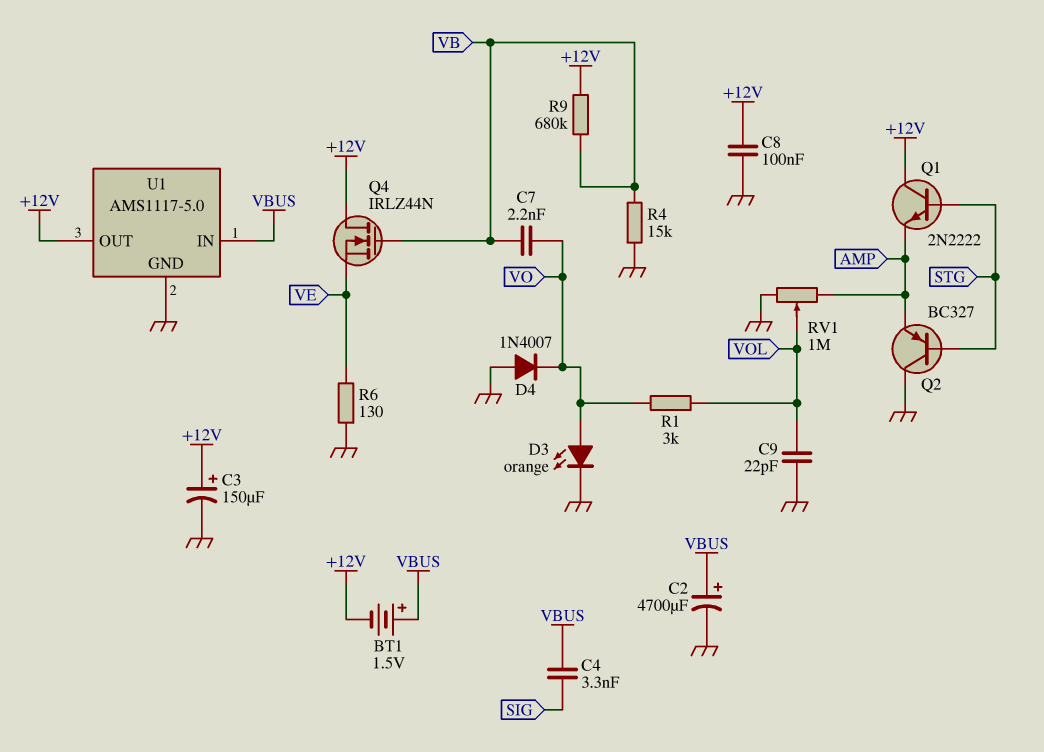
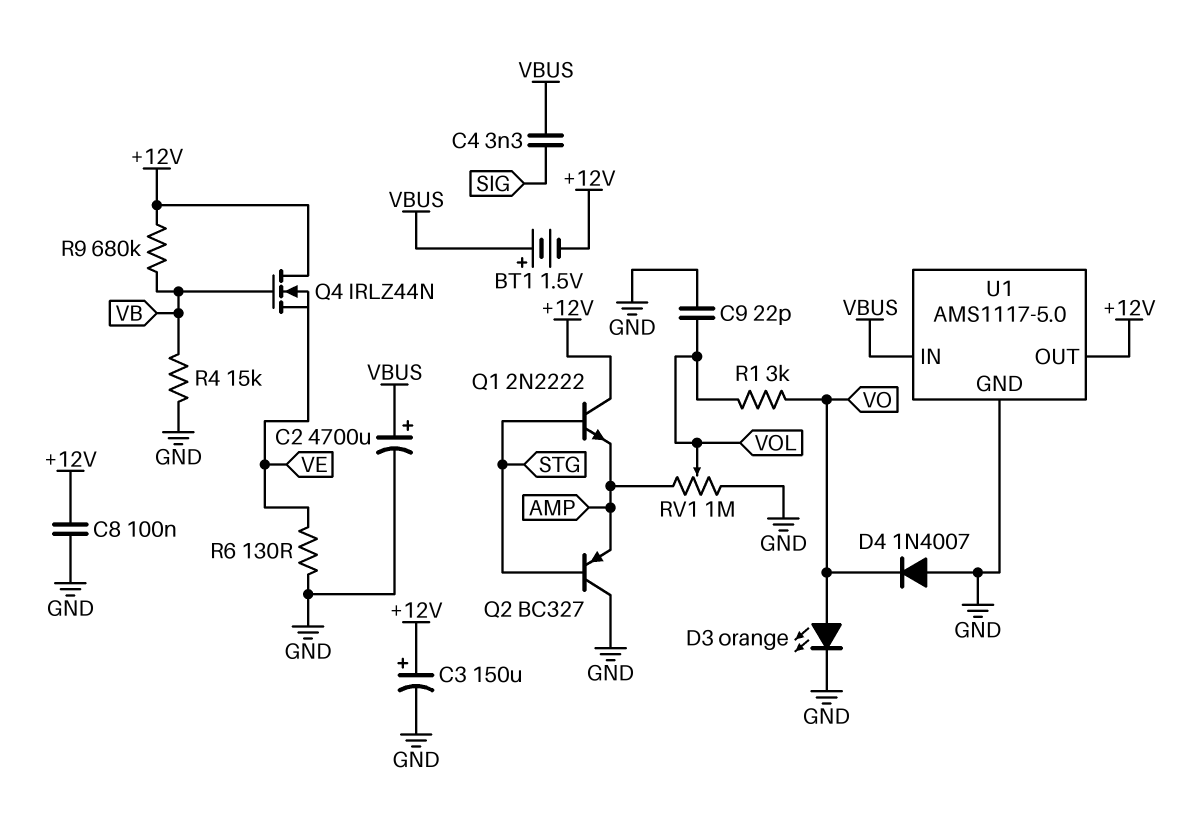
C7: 2.2nF (VB, VO) -> none

